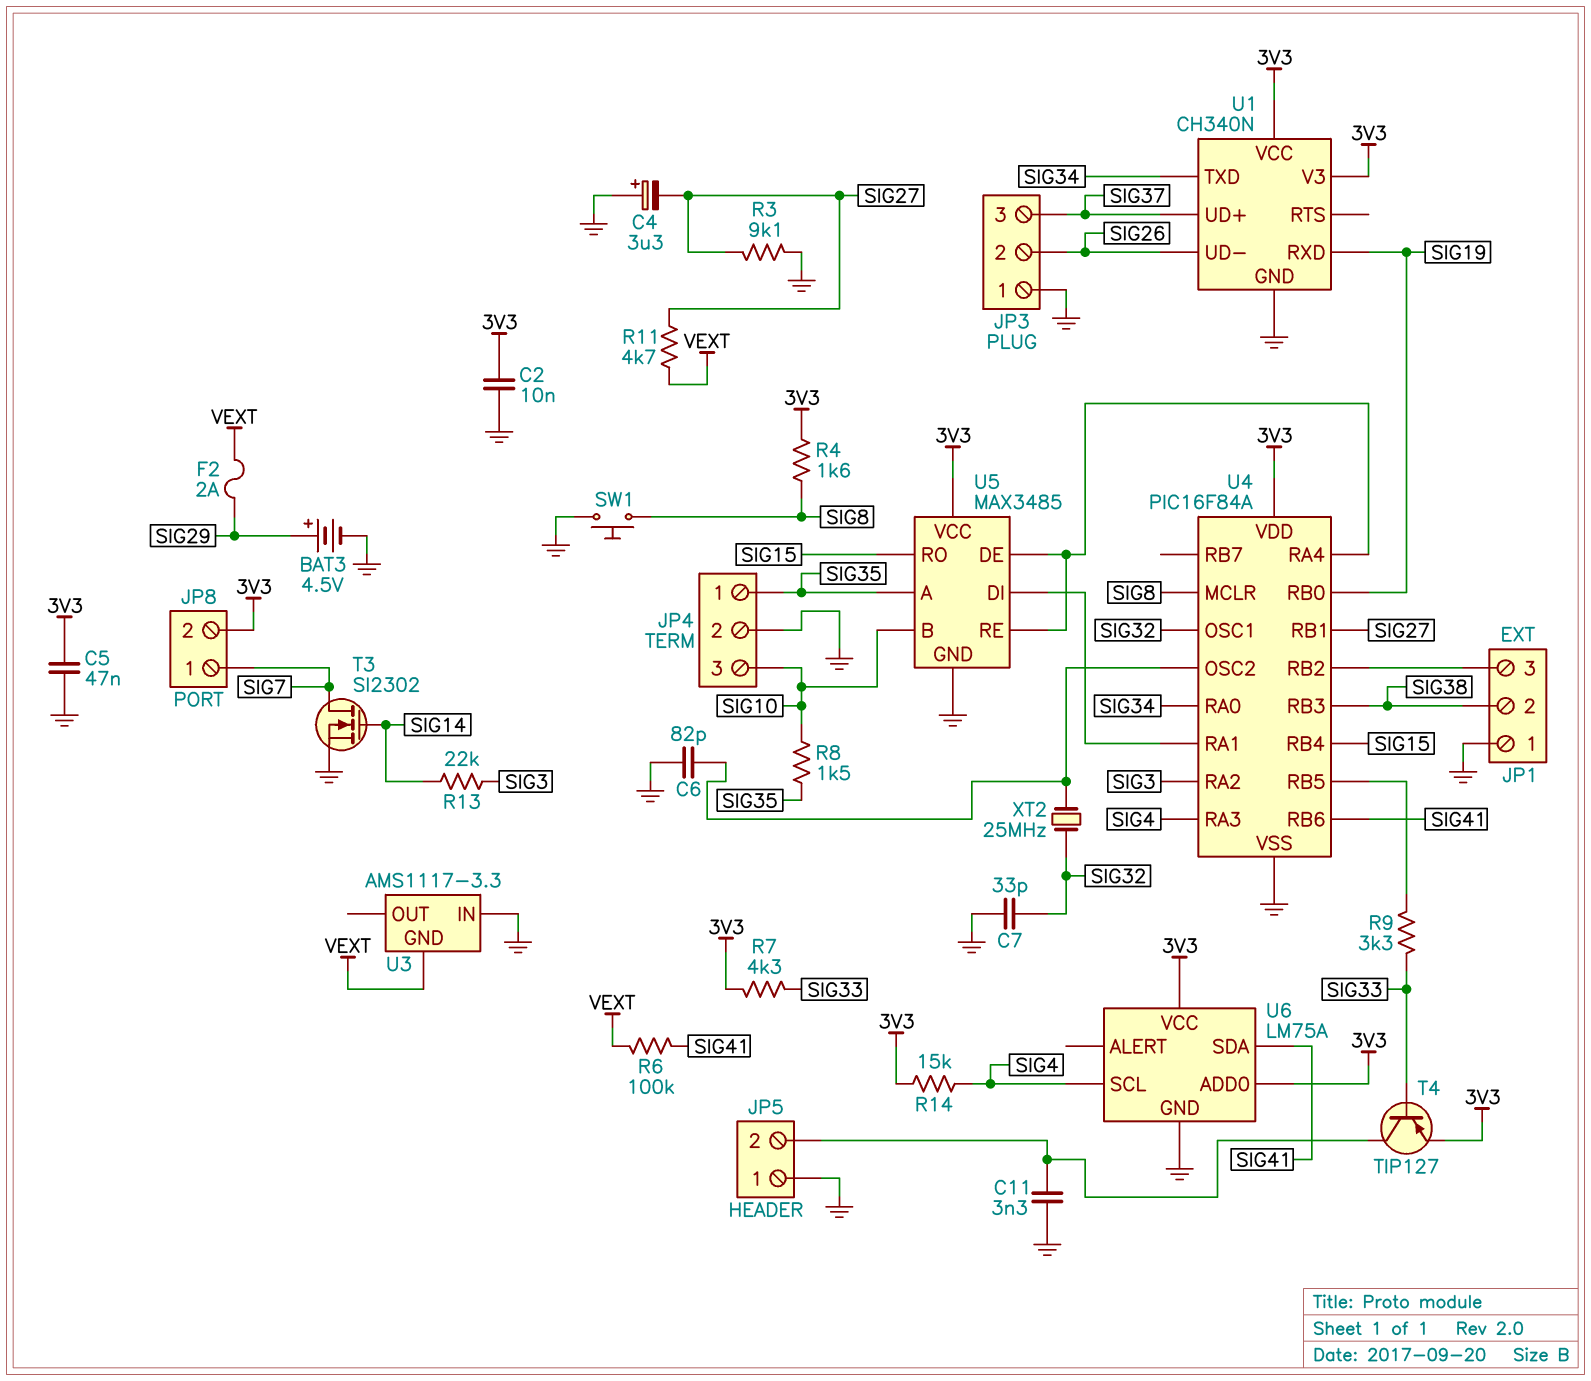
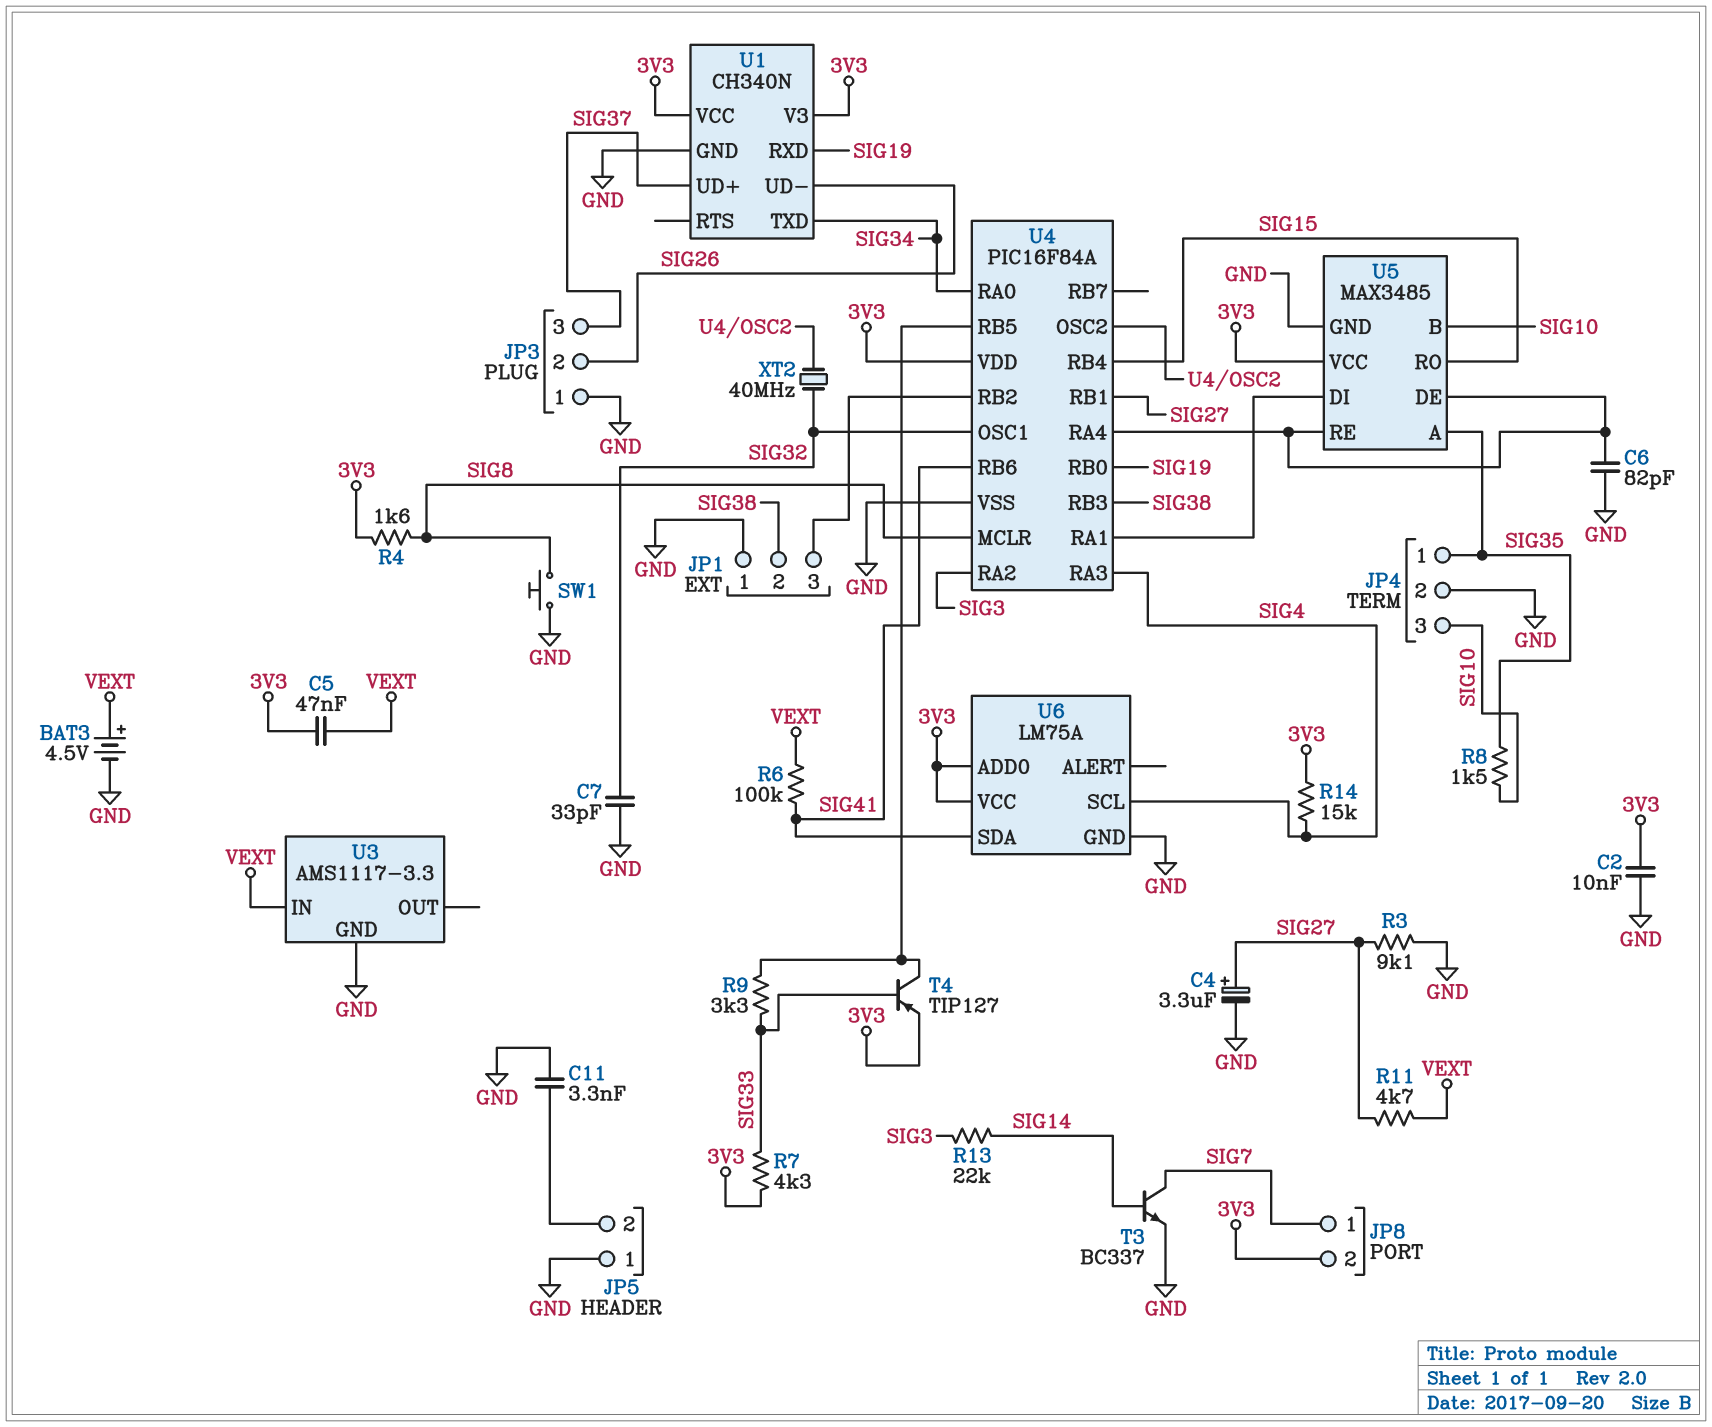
BAT3: 4.5V (plus SIG29, minus GND) -> 4.5V (plus VEXT, minus GND)
C4: 3.3uF (plus GND, minus SIG27) -> 3.3uF (plus SIG27, minus GND)
C5: 47nF (3V3, GND) -> 47nF (3V3, VEXT)
C6: 82pF (GND, U4/OSC2) -> 82pF (GND, U4/RA4)
F2: 2A (SIG29, VEXT) -> none
T3: NMOS SI2302 (G SIG14, D SIG7, S GND) -> NPN BC337 (B SIG14, C SIG7, E GND)
T4: PNP TIP127 (B SIG33, C JP5/2, E 3V3) -> PNP TIP127 (B SIG33, C U4/RB5, E 3V3)
U3 pin GND: VEXT -> GND
U3 pin IN: GND -> VEXT
XT2: 25MHz (SIG32, U4/OSC2) -> 40MHz (SIG32, U4/OSC2)

